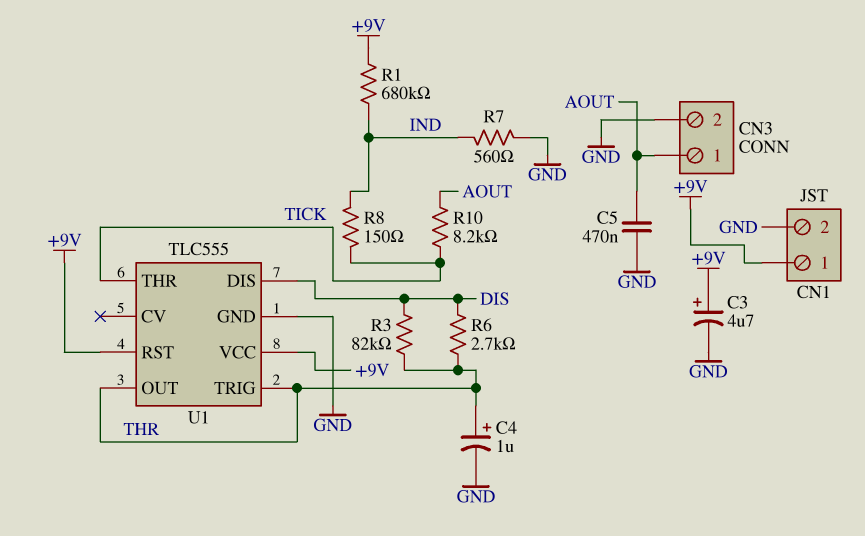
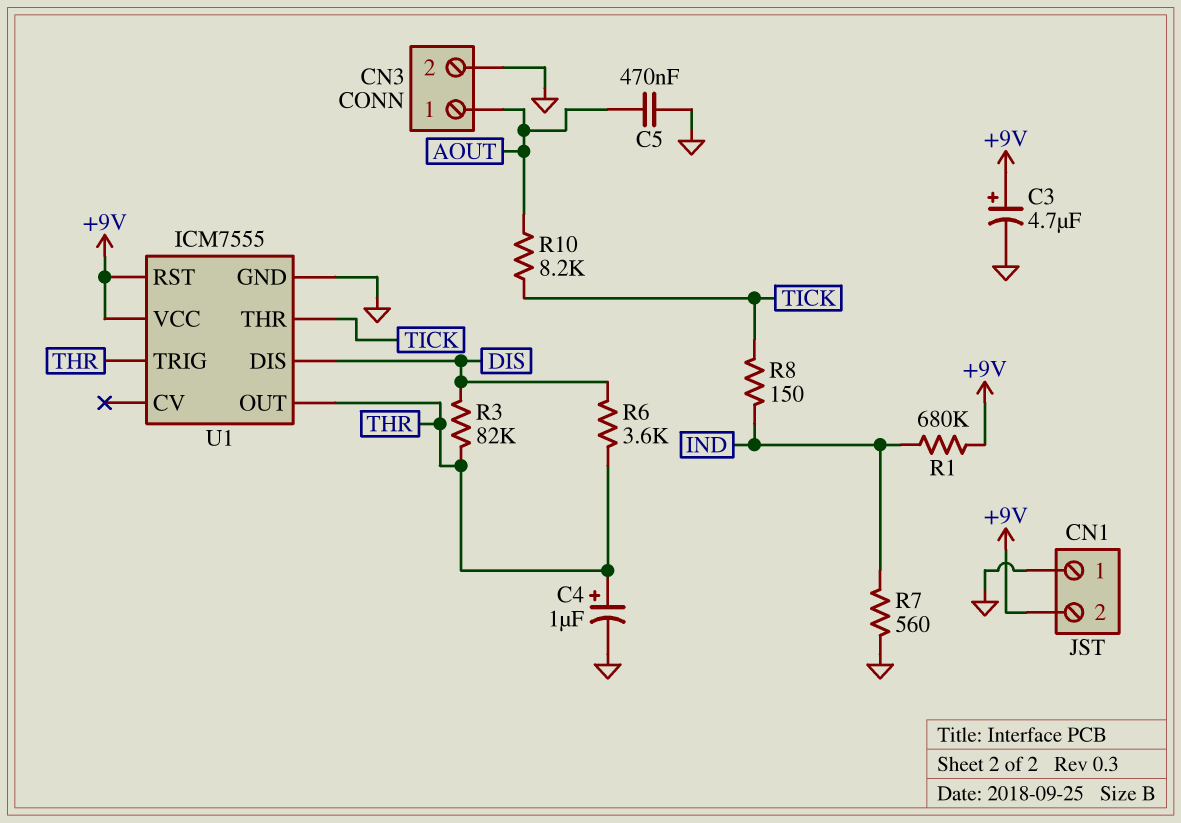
CN1 pin 1: +9V -> GND
CN1 pin 2: GND -> +9V
R6: 2.7k (DIS, THR) -> 3.6k (DIS, THR)
U1: TLC555 -> ICM7555

